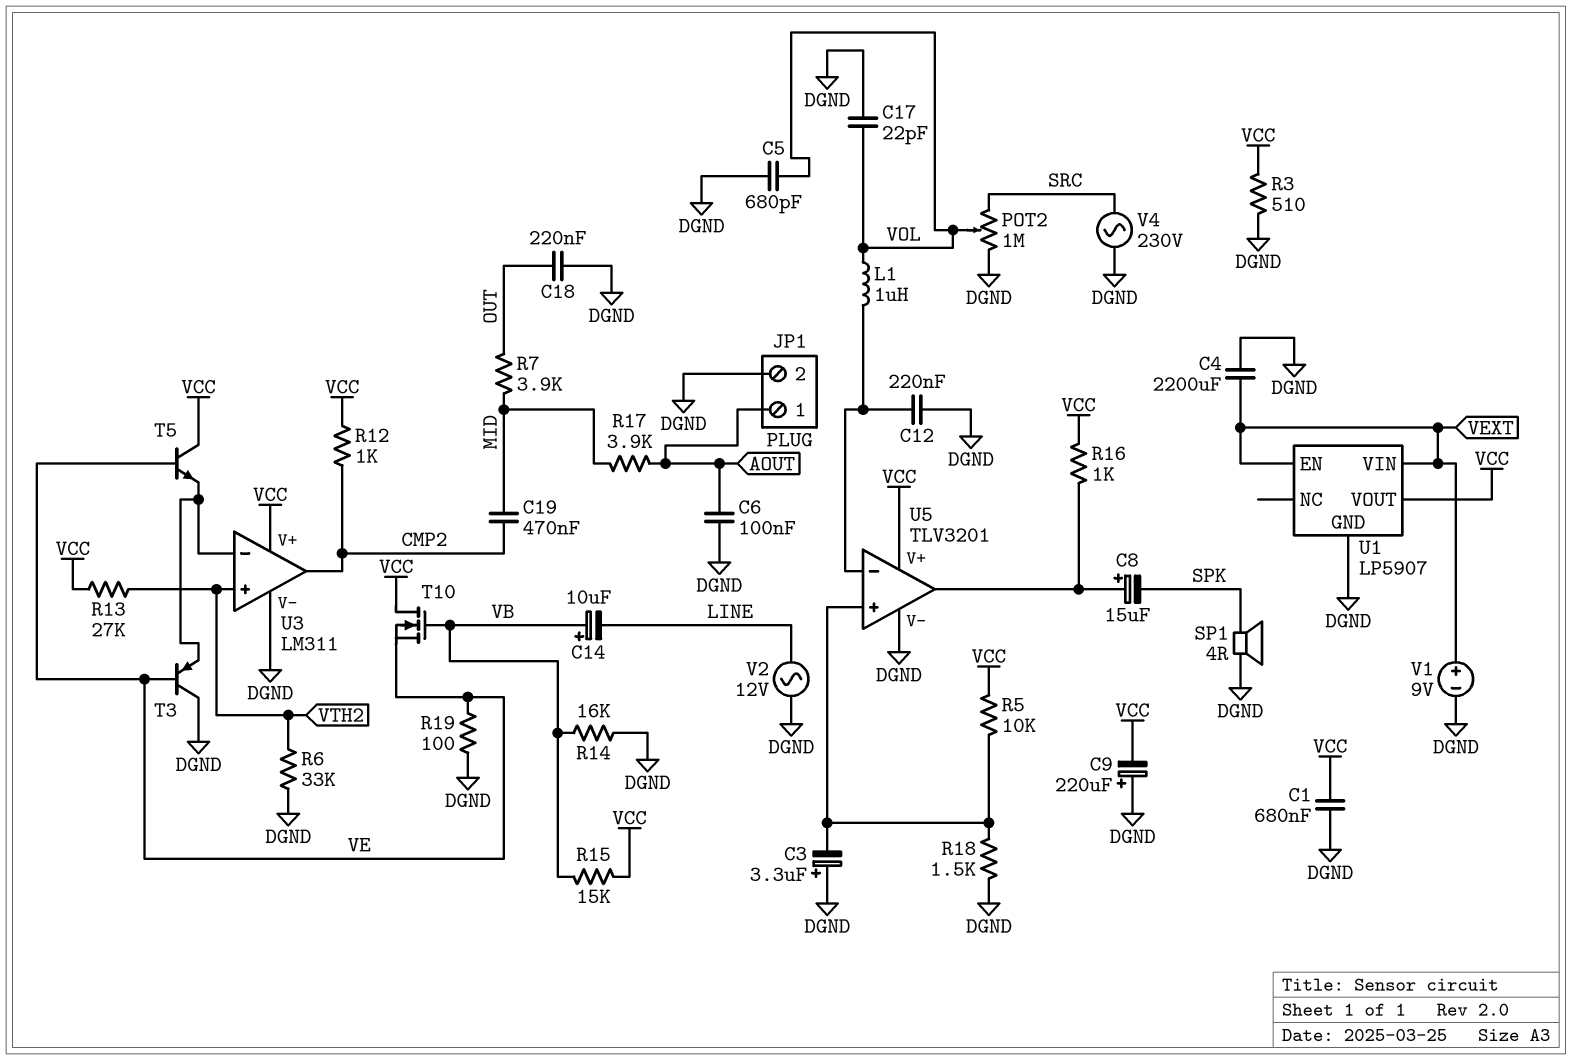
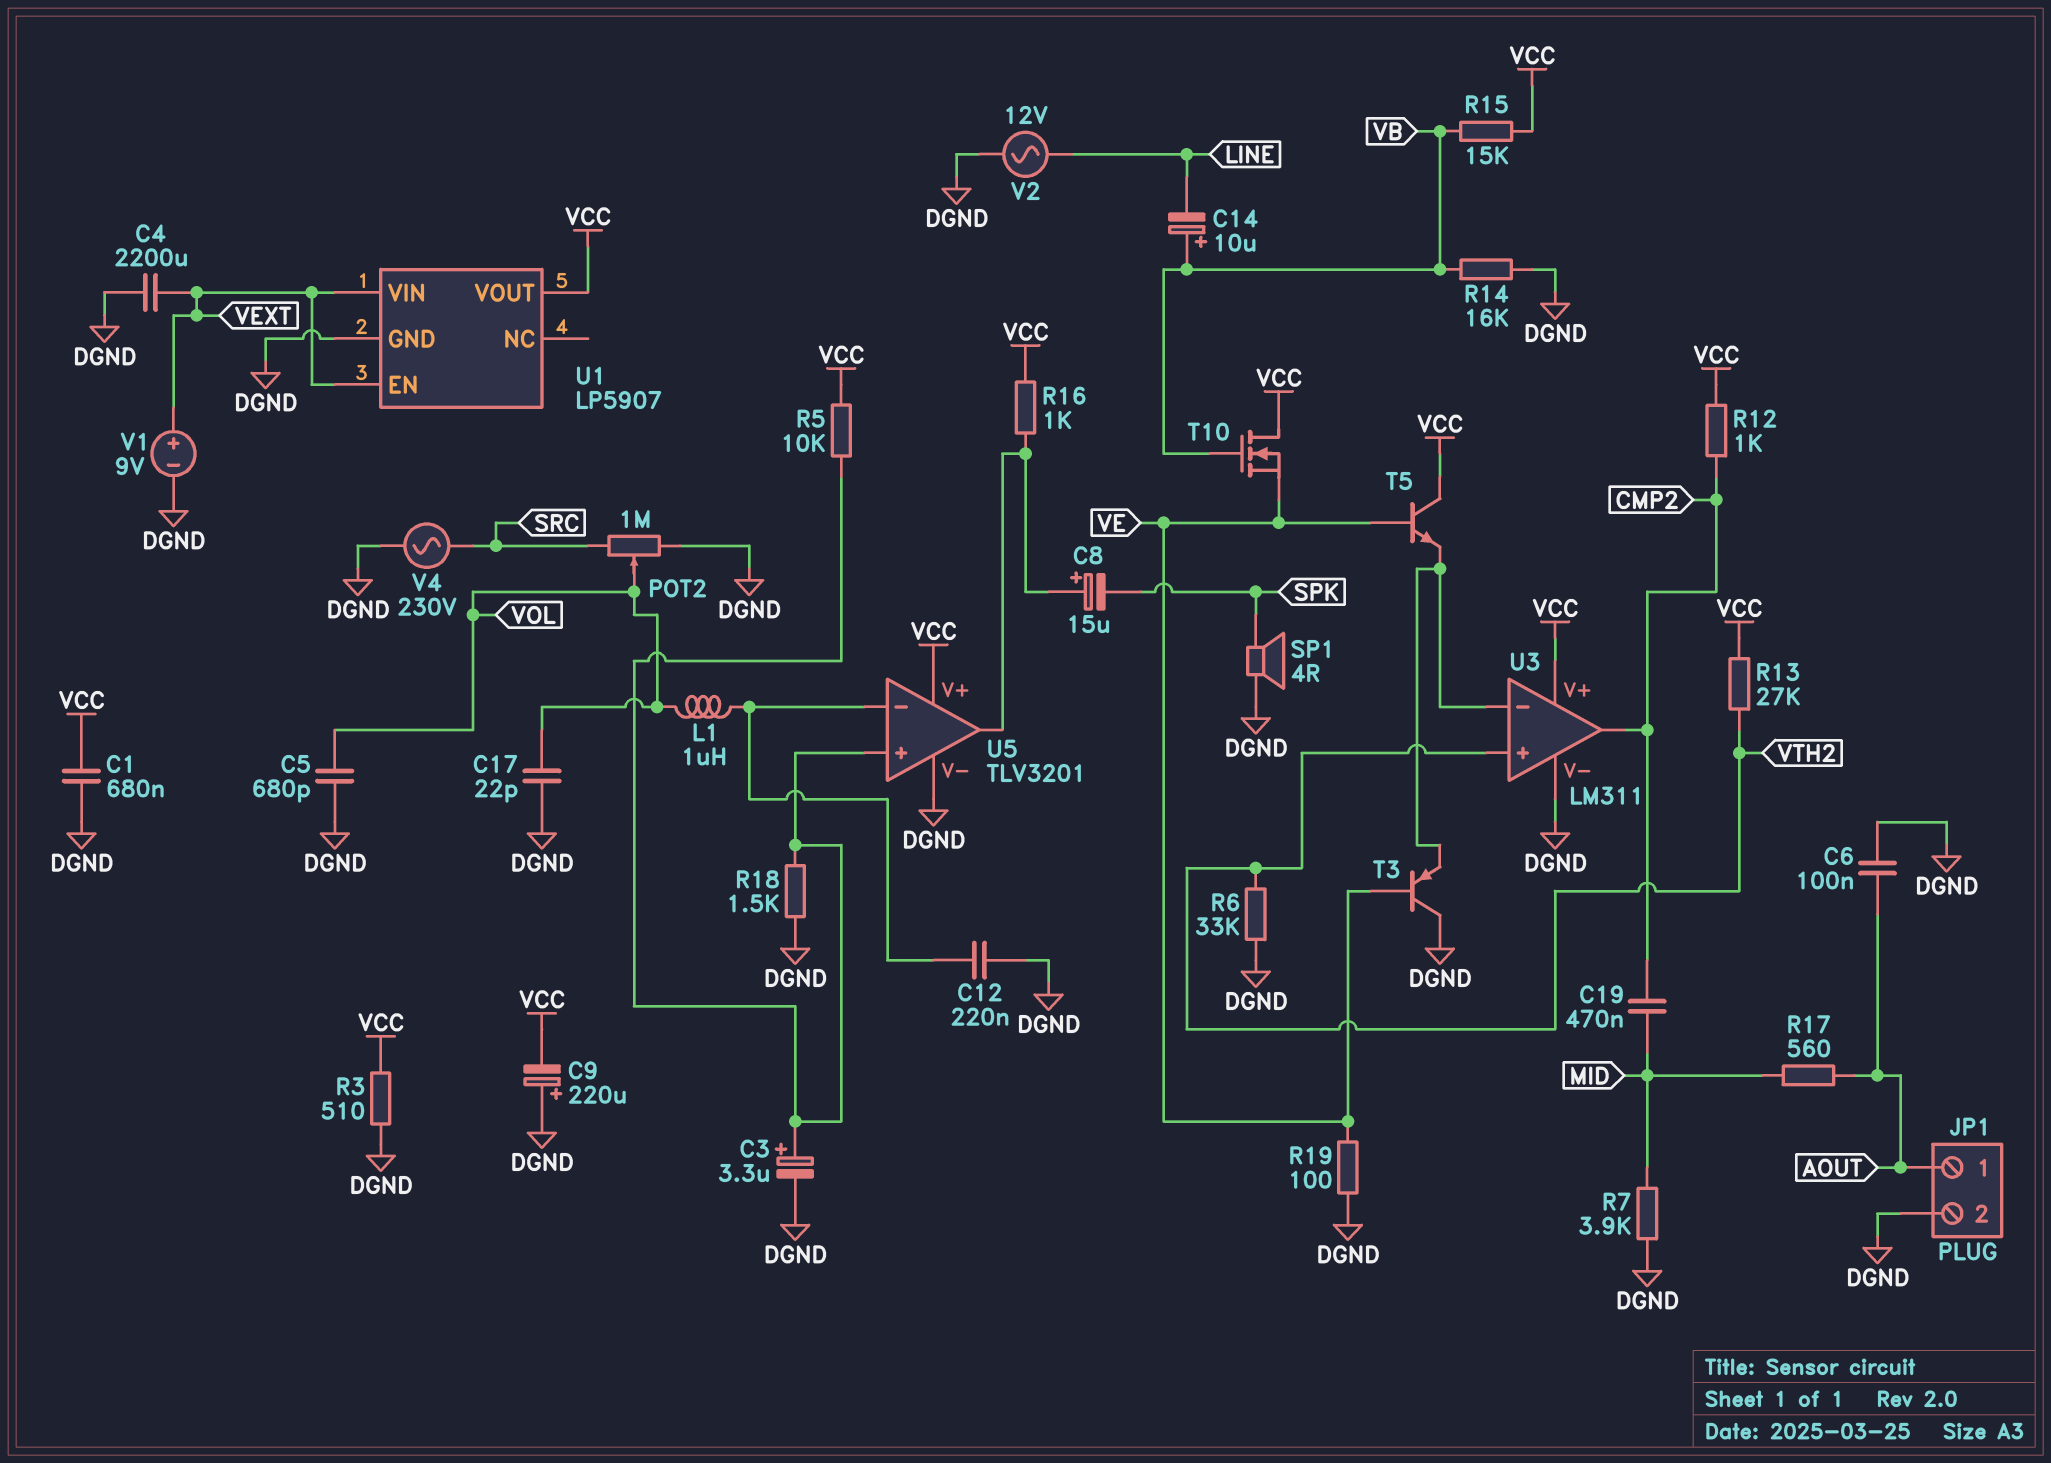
C3: 3.3uF (plus DGND, minus U5/in+) -> 3.3uF (plus U5/in+, minus DGND)
C18: 220nF (DGND, OUT) -> none
R7: 3.9k (MID, OUT) -> 3.9k (DGND, MID)
R17: 3.9k (AOUT, MID) -> 560 (AOUT, MID)

